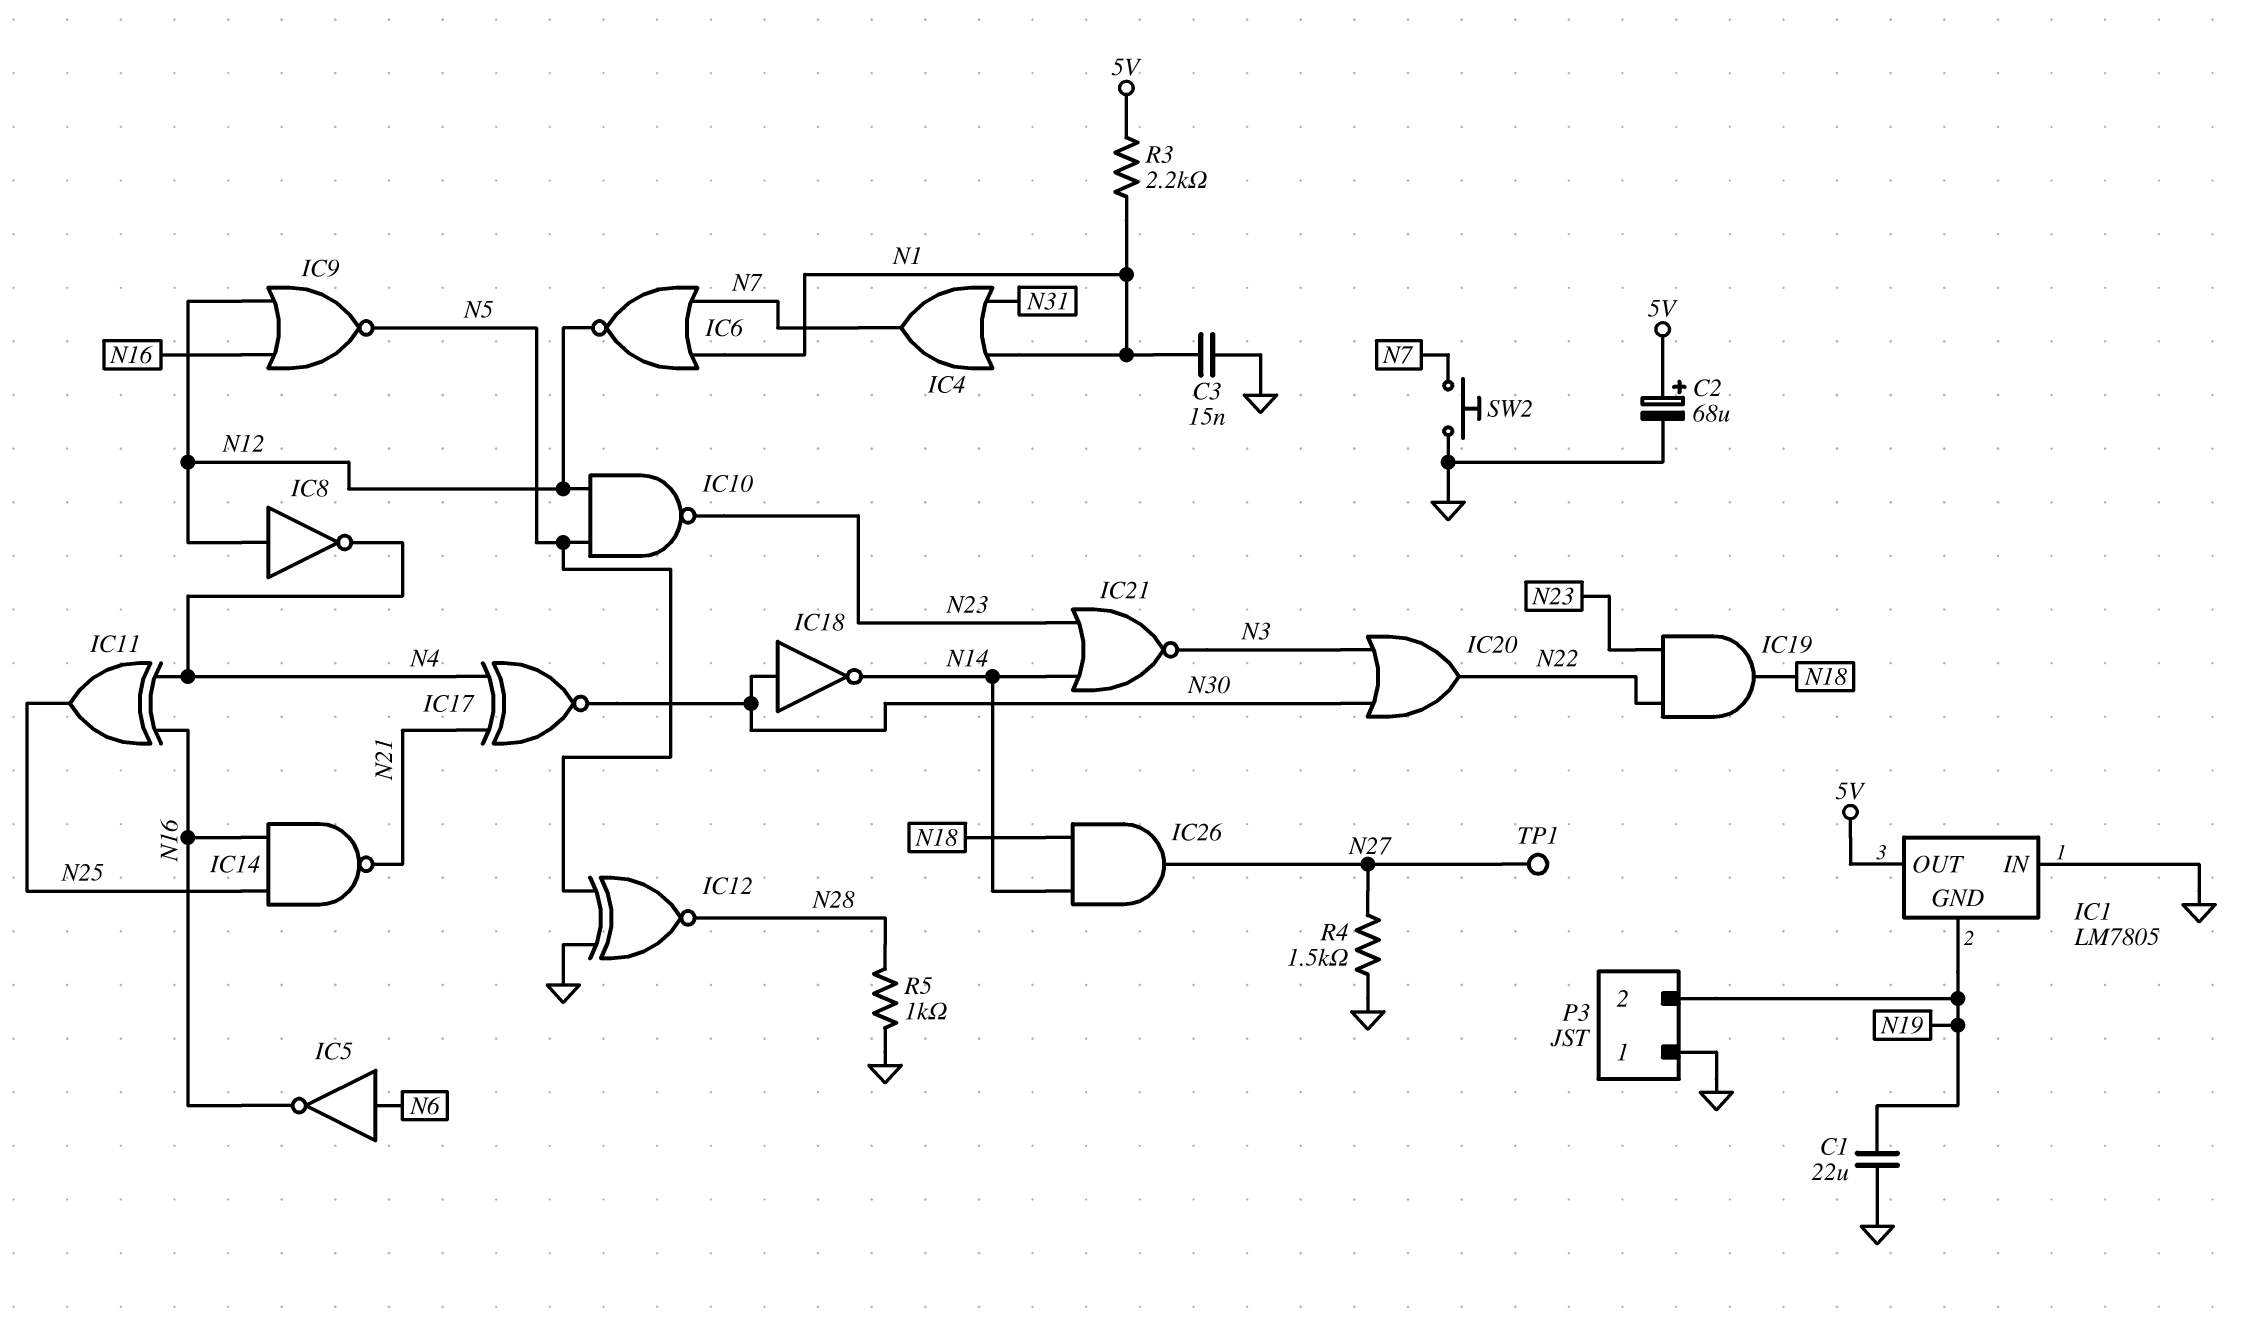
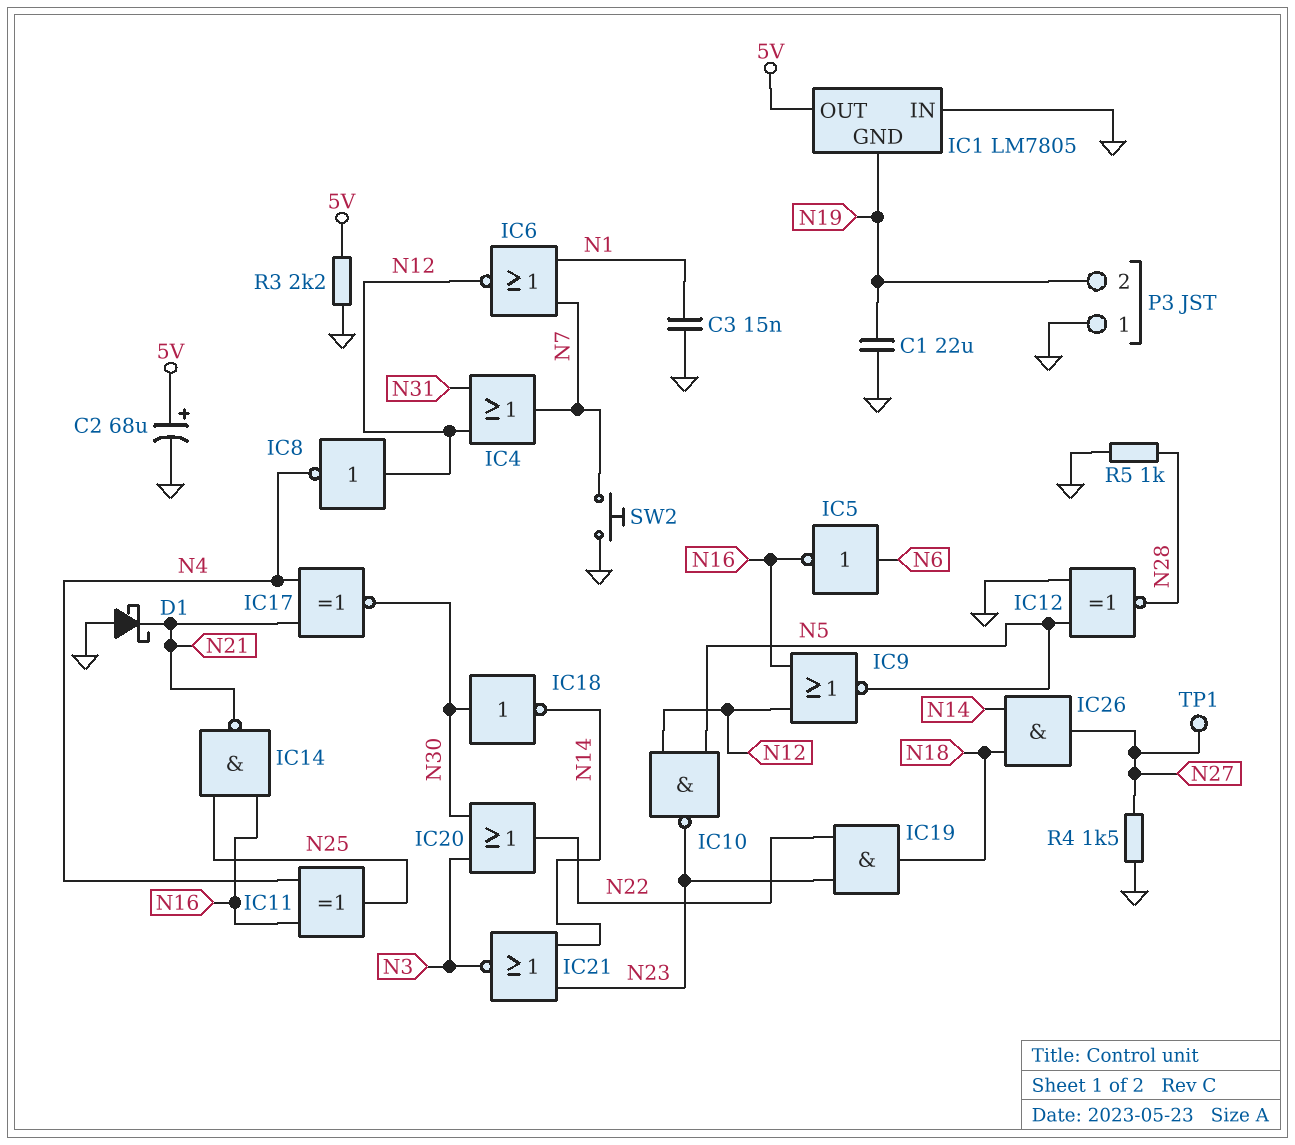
D1: none -> schottky (A GND, K N21)
IC4: OR (in N1, in N31, out N7) -> OR (in N12, in N31, out N7)
R3: 2.2k (5V, N1) -> 2.2k (5V, GND)

